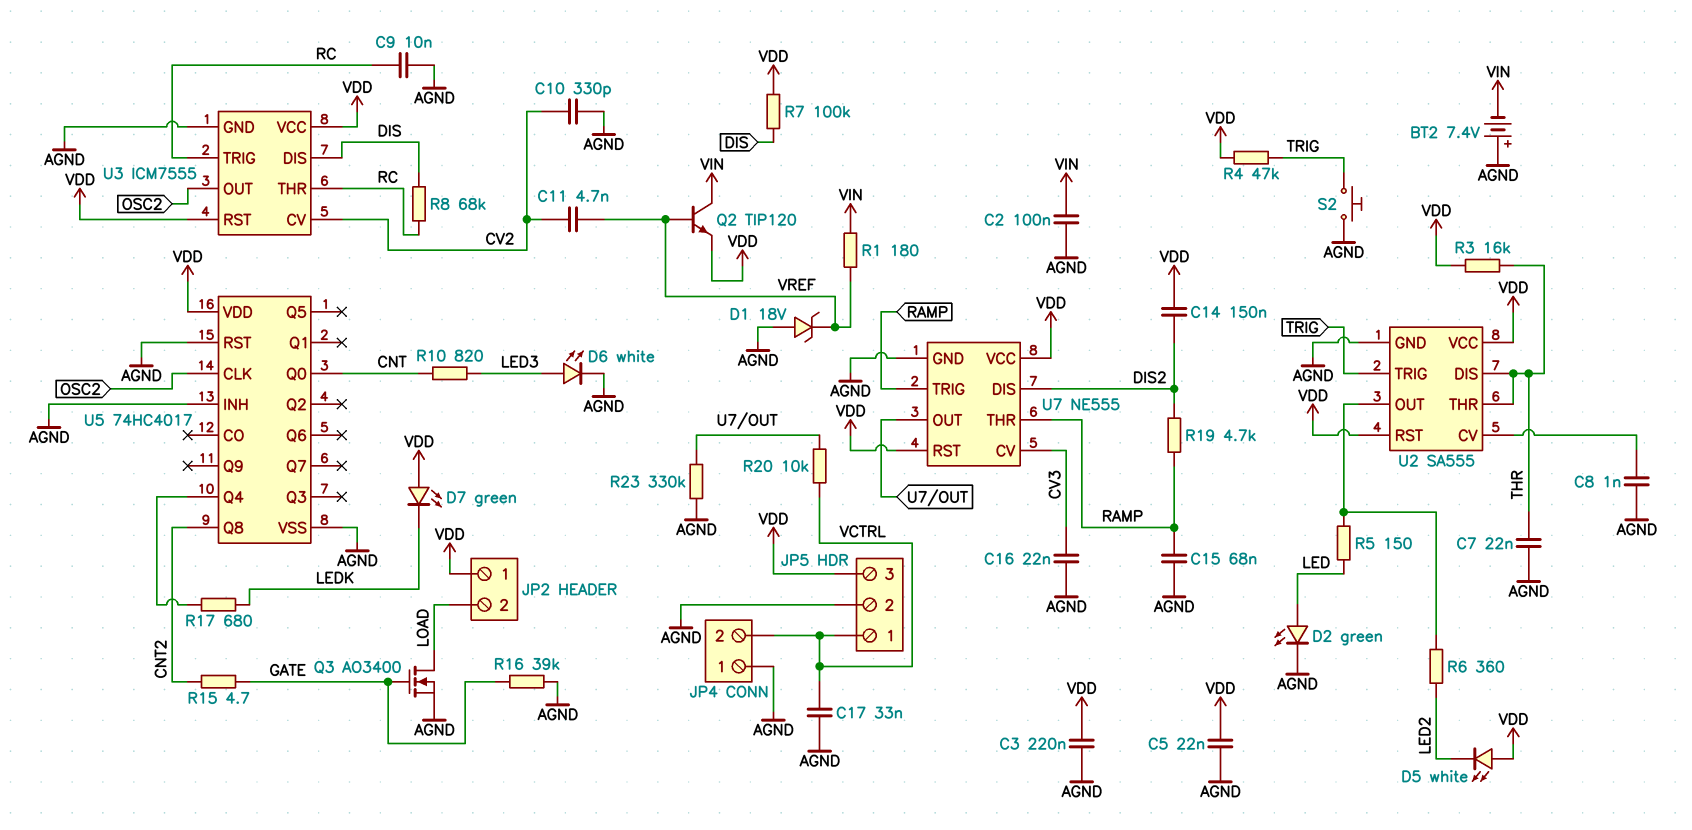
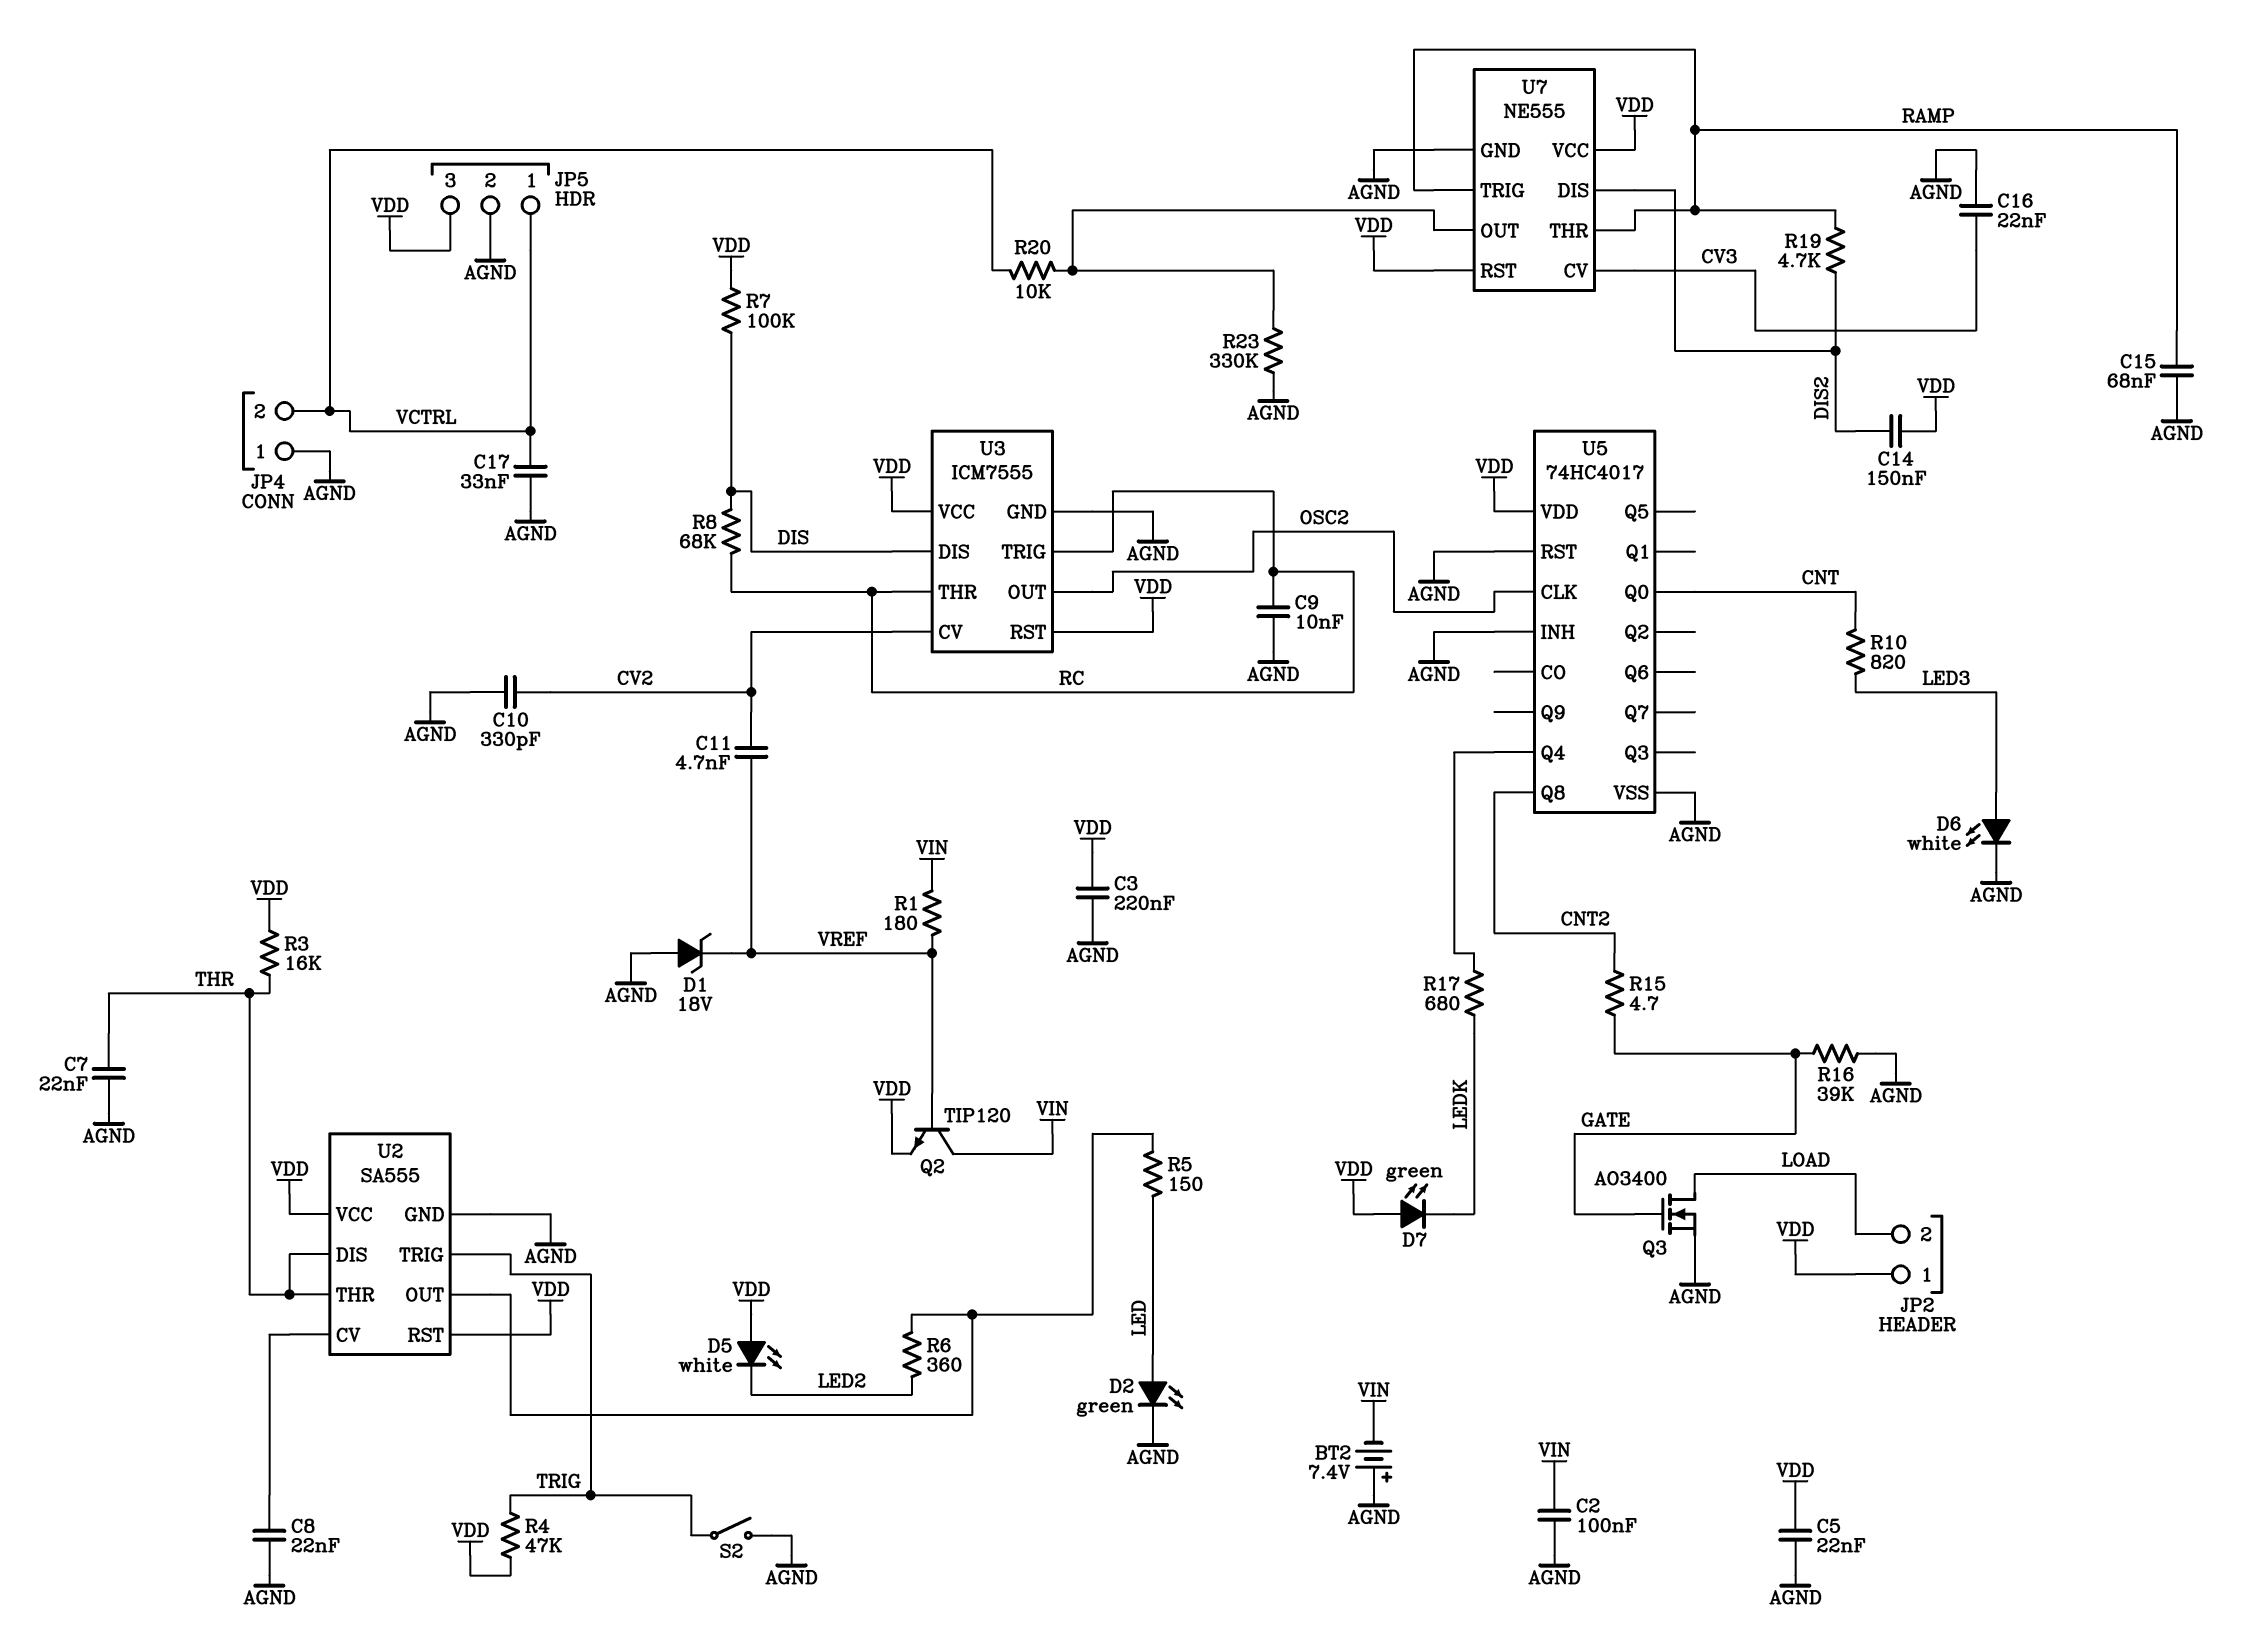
C8: 1nF (AGND, U2/CV) -> 22nF (AGND, U2/CV)
S2: button (AGND, TRIG) -> switch (AGND, TRIG)

